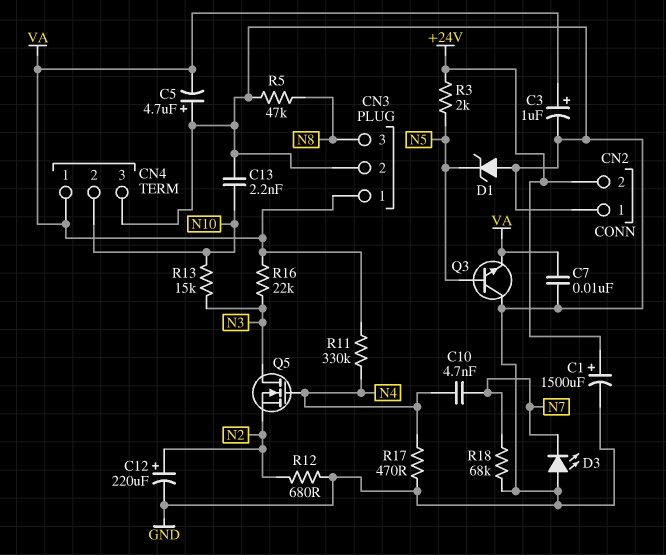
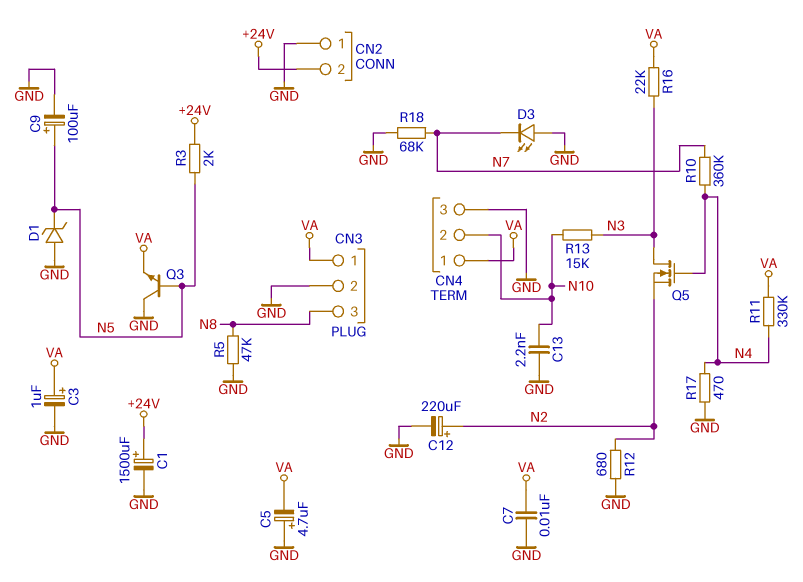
C9: none -> 100uF (plus N5, minus GND)
C10: 4.7nF (N4, N7) -> none
R10: none -> 360k (N4, N7)

